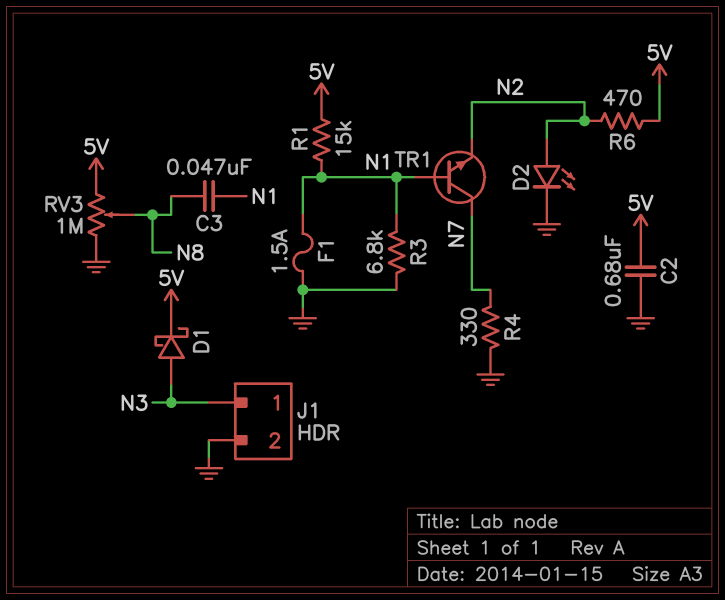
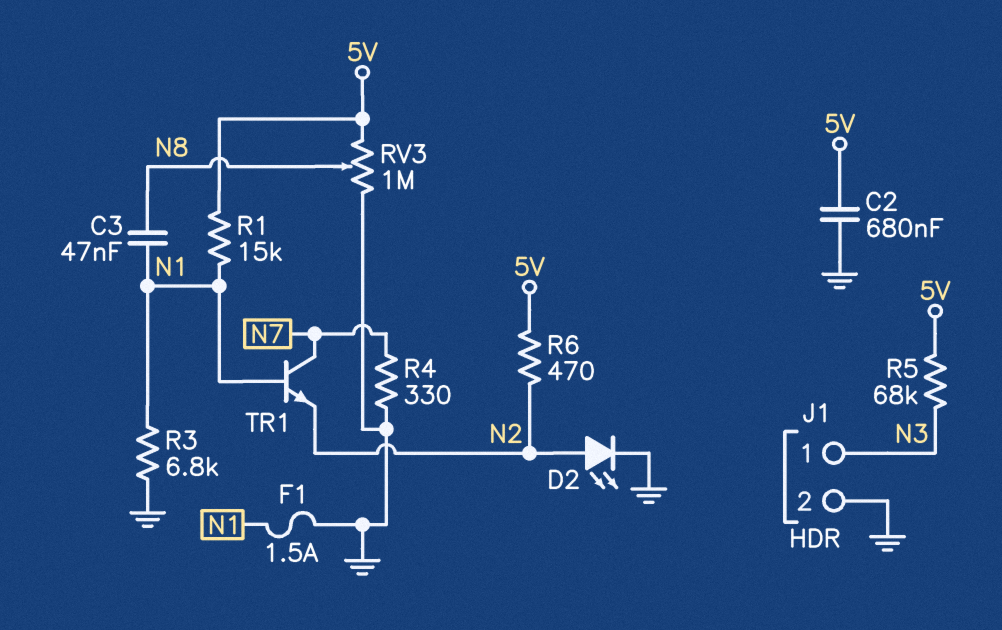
D1: schottky (A N3, K 5V) -> none
R5: none -> 68k (5V, N3)

